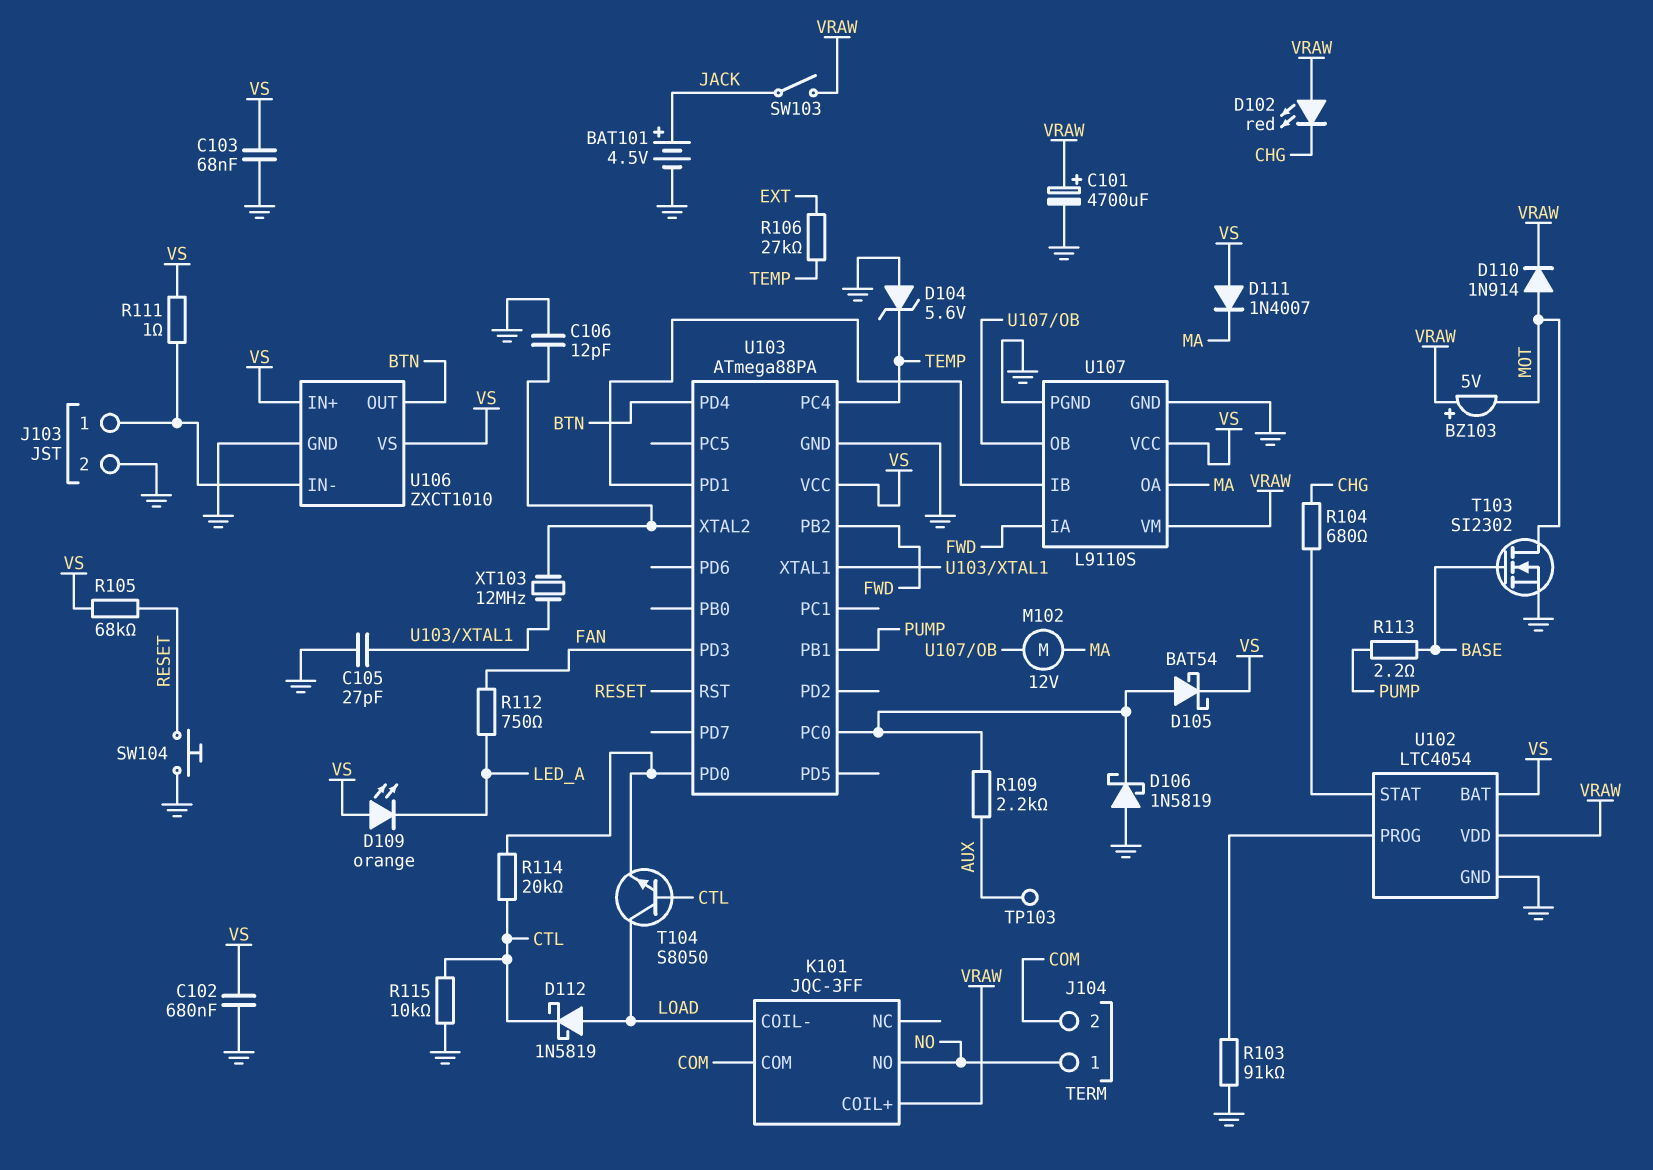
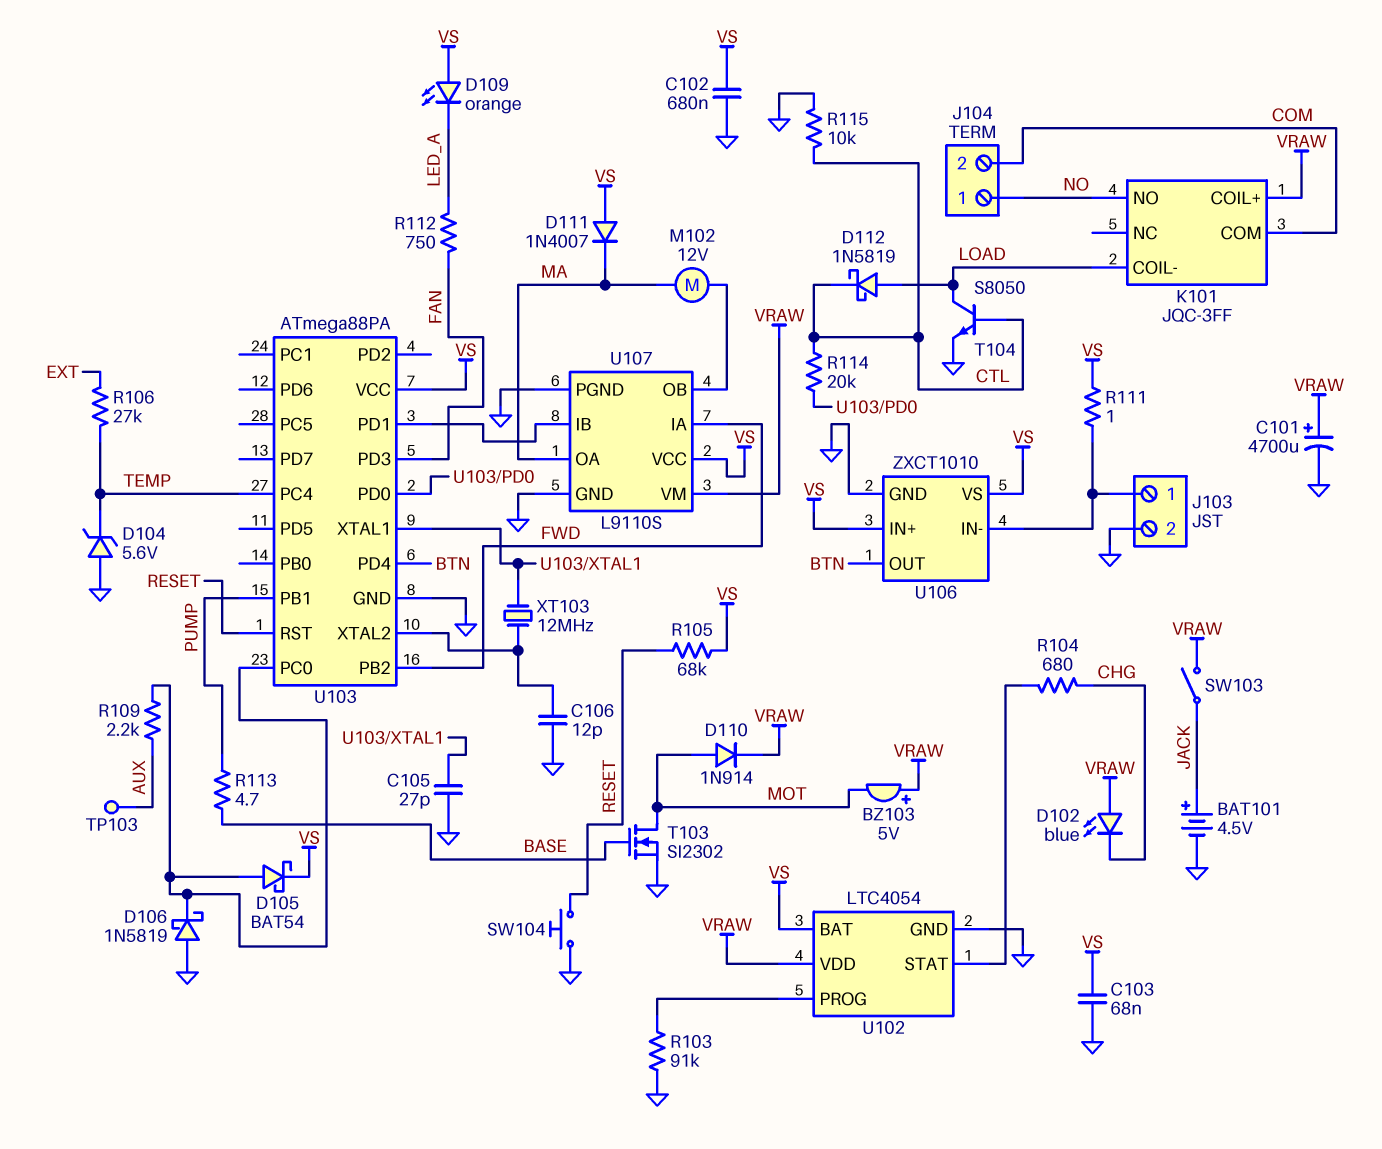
D102: LED red (A VRAW, K CHG) -> LED blue (A VRAW, K CHG)
R113: 2.2 (BASE, PUMP) -> 4.7 (BASE, PUMP)
T104: NPN S8050 (B CTL, C LOAD, E U103/PD0) -> NPN S8050 (B CTL, C LOAD, E GND)

